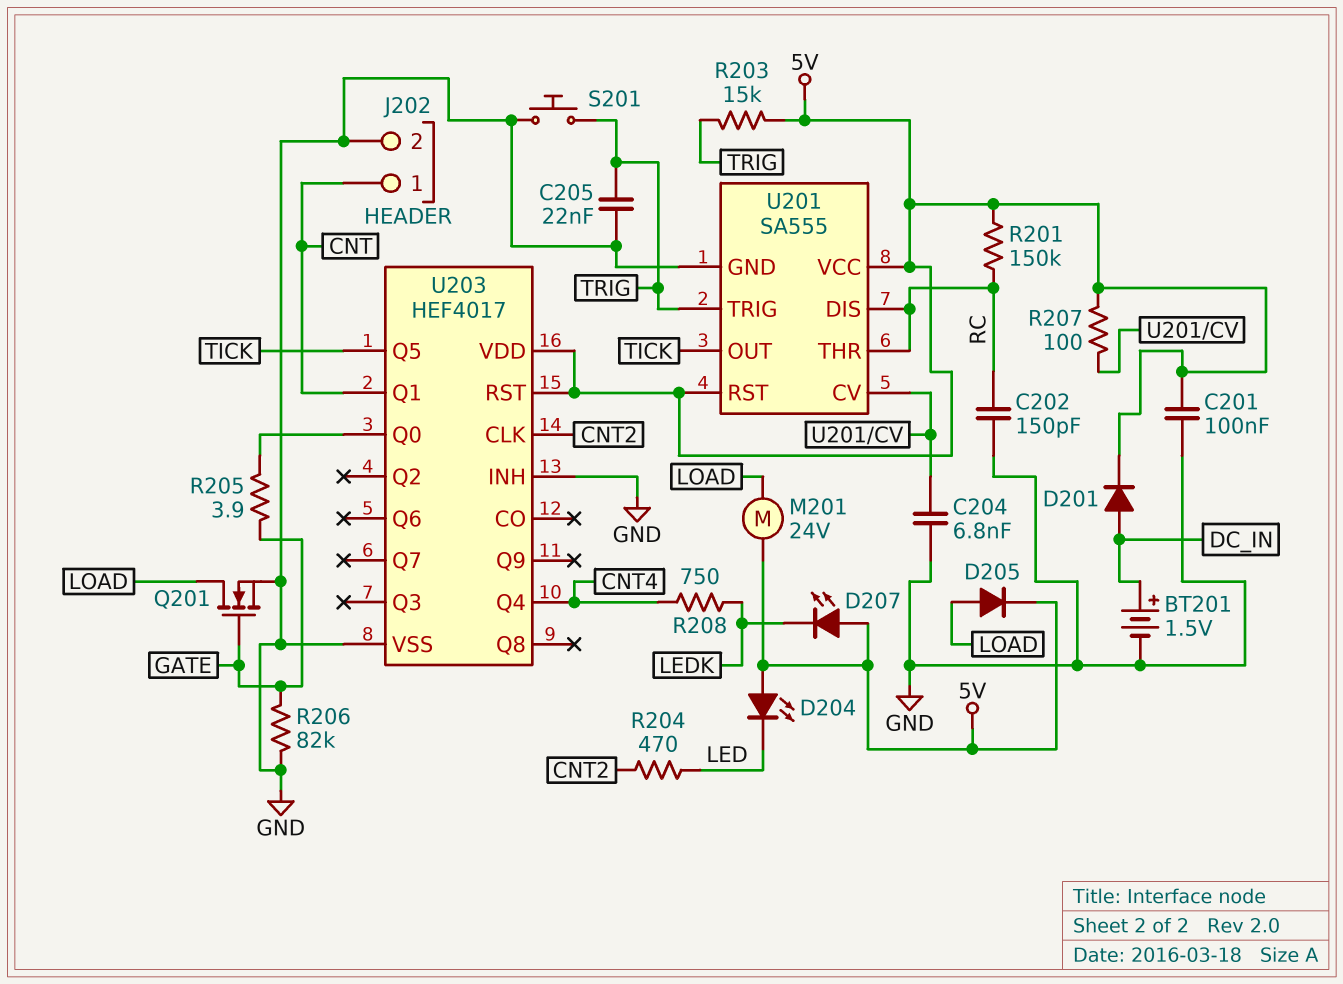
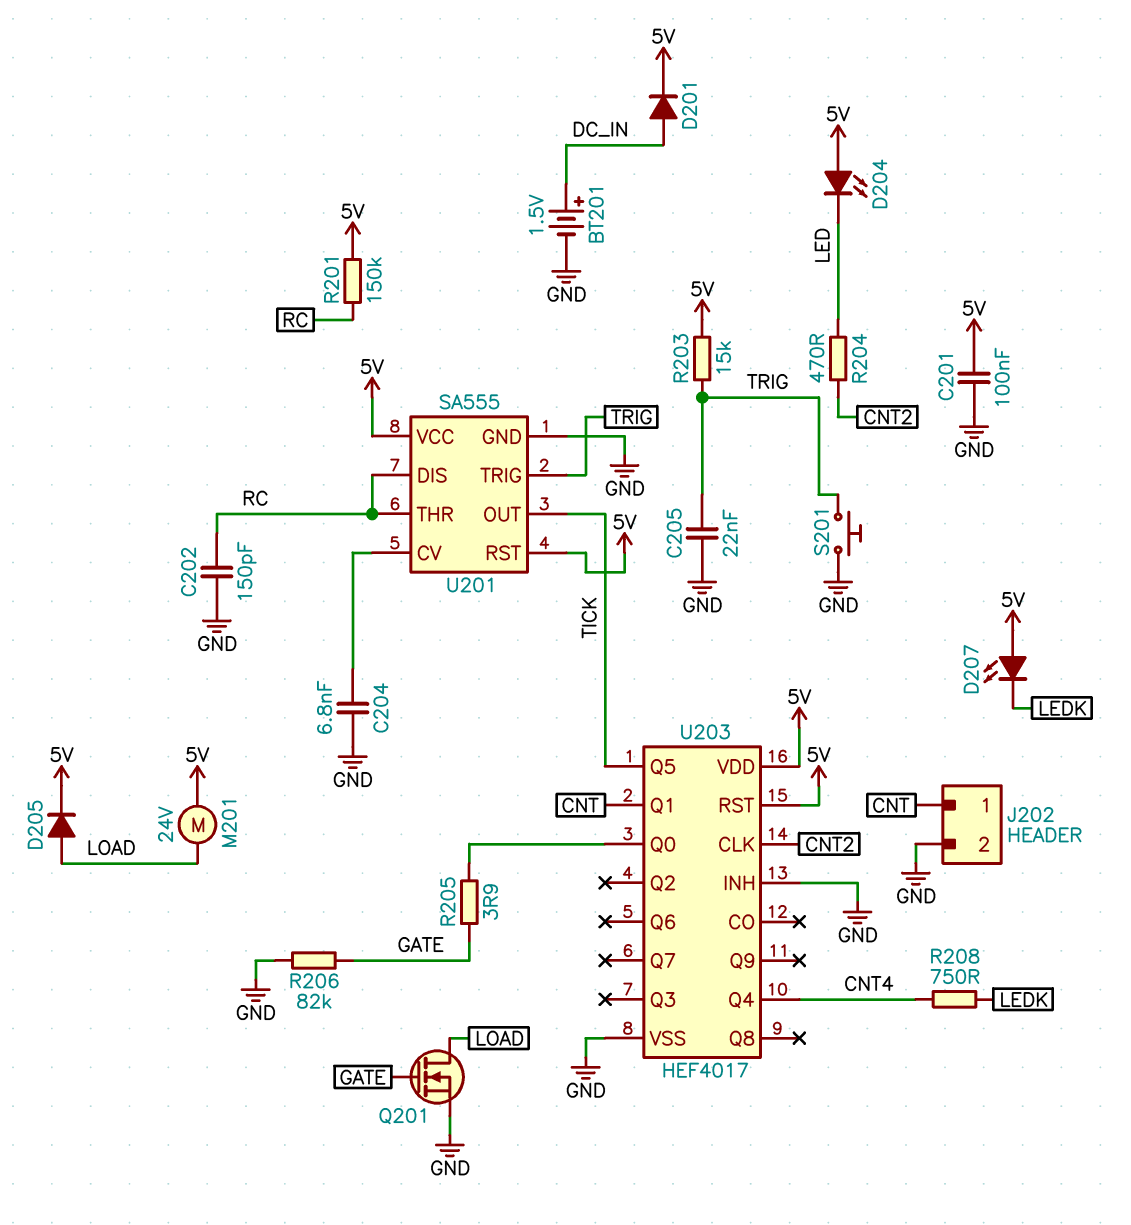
R207: 100 (5V, U201/CV) -> none

